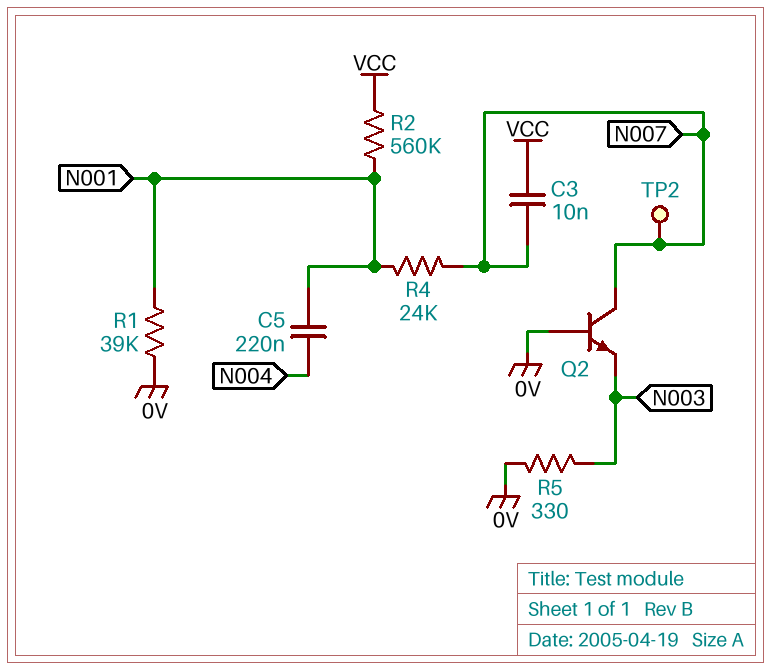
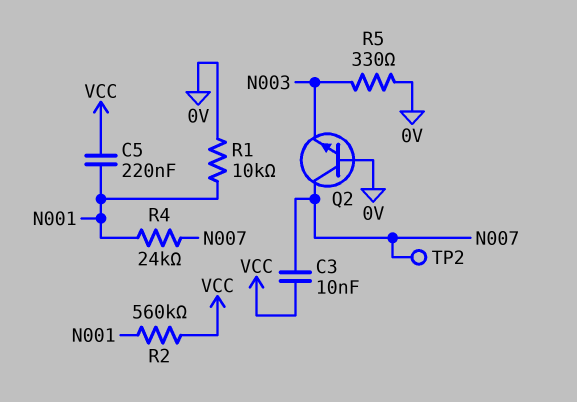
C5: 220nF (N001, N004) -> 220nF (N001, VCC)
R1: 39k (0V, N001) -> 10k (0V, N001)

